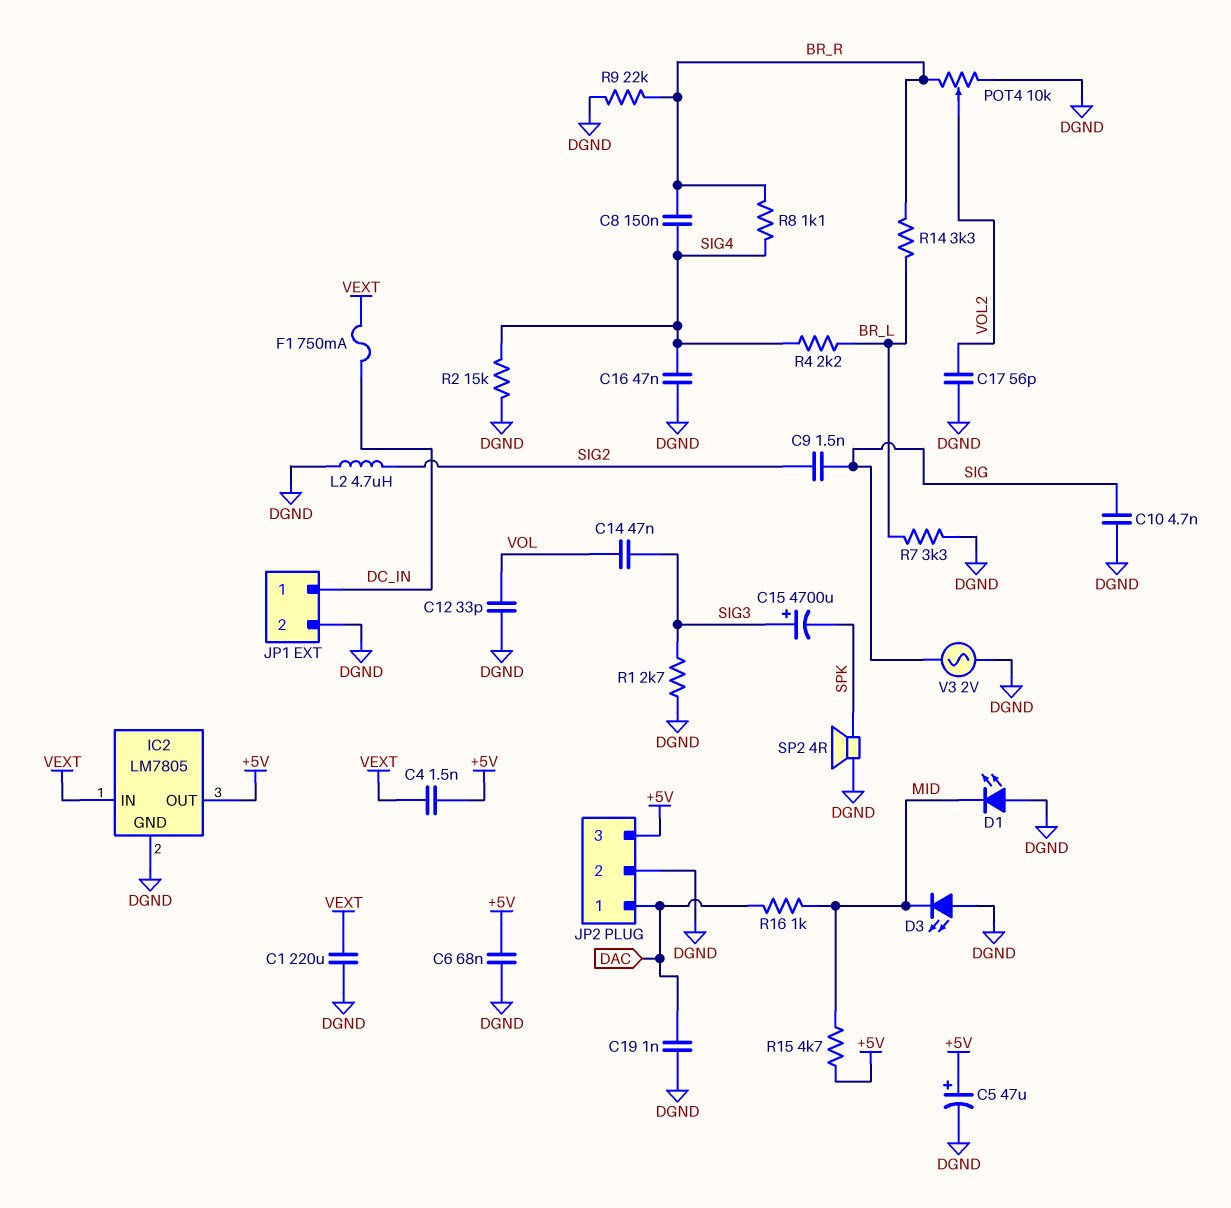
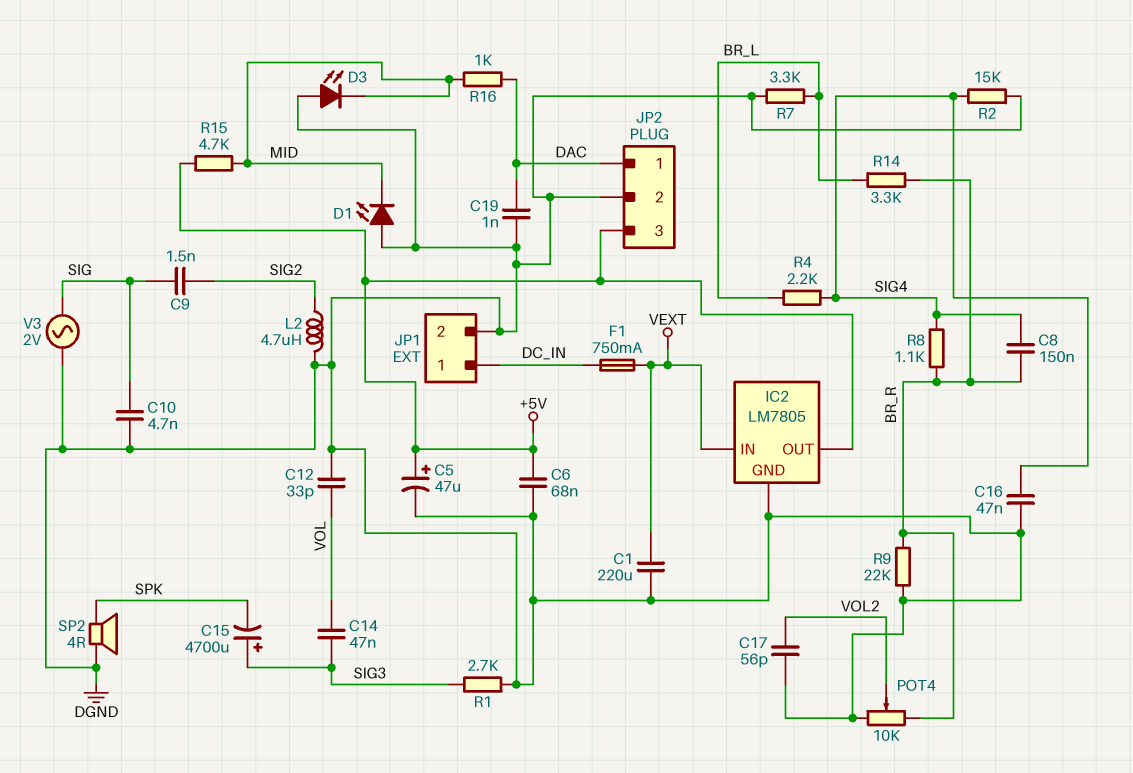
C4: 1.5nF (+5V, VEXT) -> none

